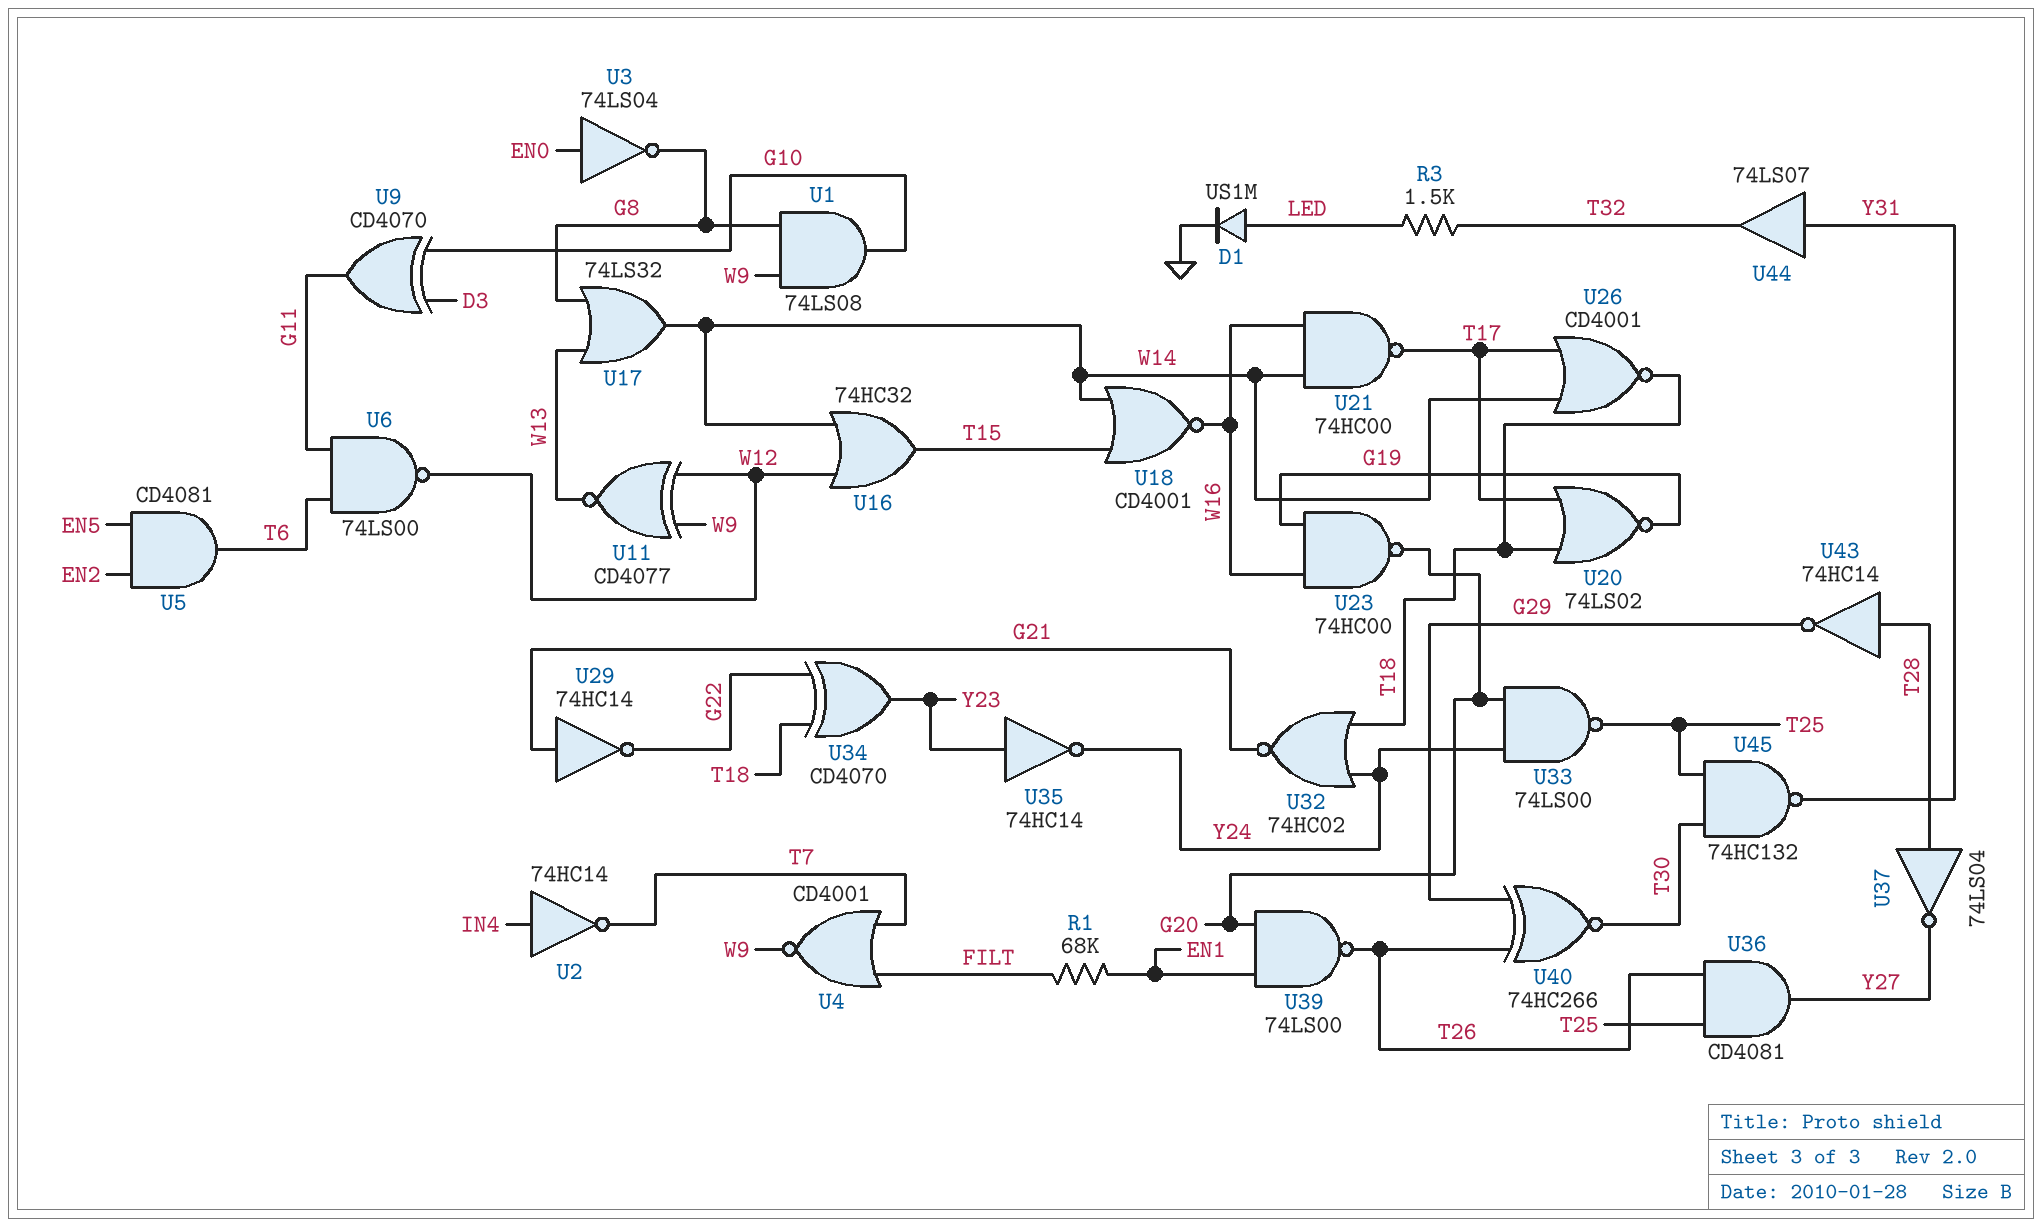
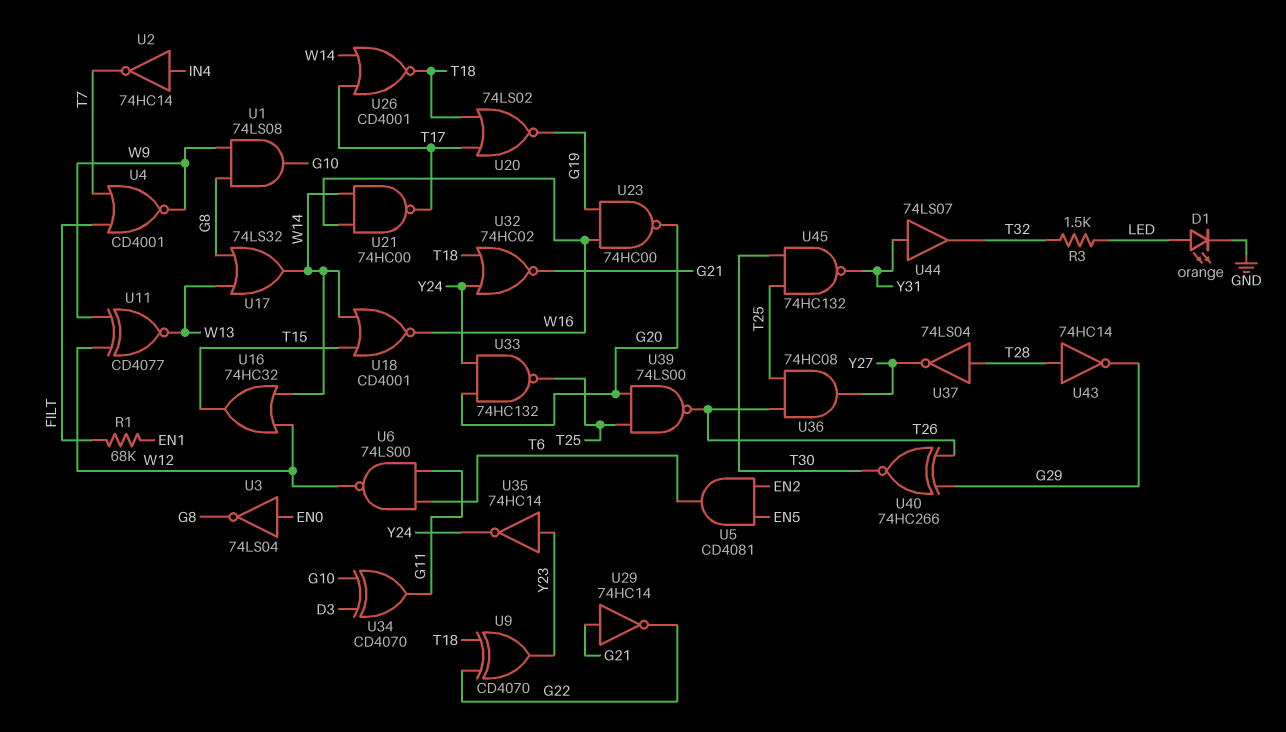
D1: diode US1M (A LED, K GND) -> LED orange (A LED, K GND)
U9: XOR CD4070 (in D3, in G10, out G11) -> XOR CD4070 (in G22, in T18, out Y23)
U33: NAND 74LS00 (in G20, in Y24, out T25) -> NAND 74HC132 (in G20, in Y24, out T25)
U34: XOR CD4070 (in G22, in T18, out Y23) -> XOR CD4070 (in D3, in G10, out G11)
U36: AND CD4081 (in T25, in T26, out Y27) -> AND 74HC08 (in T25, in T26, out Y27)
U39: NAND 74LS00 (in EN1, in G20, out T26) -> NAND 74LS00 (in G20, in T25, out T26)

